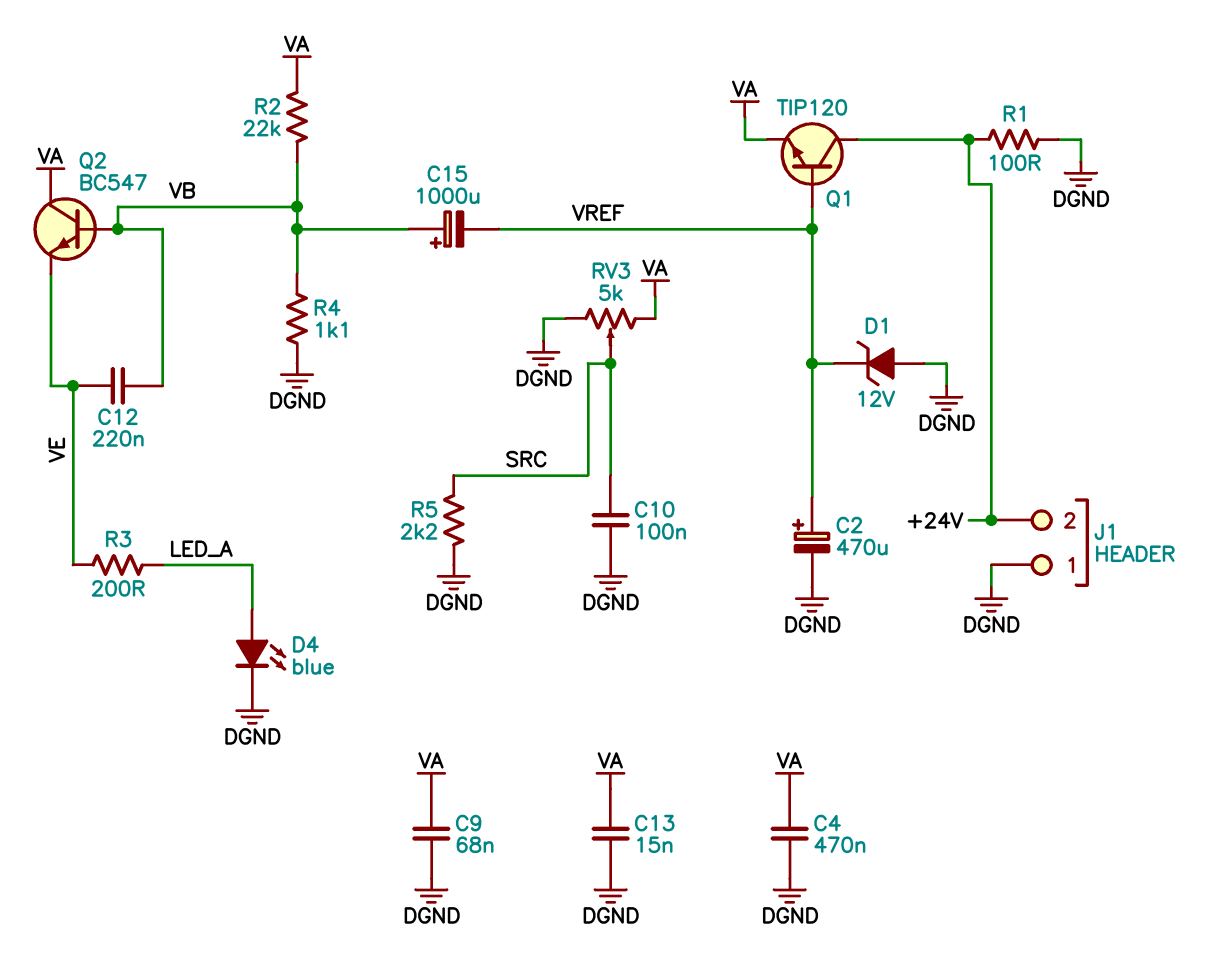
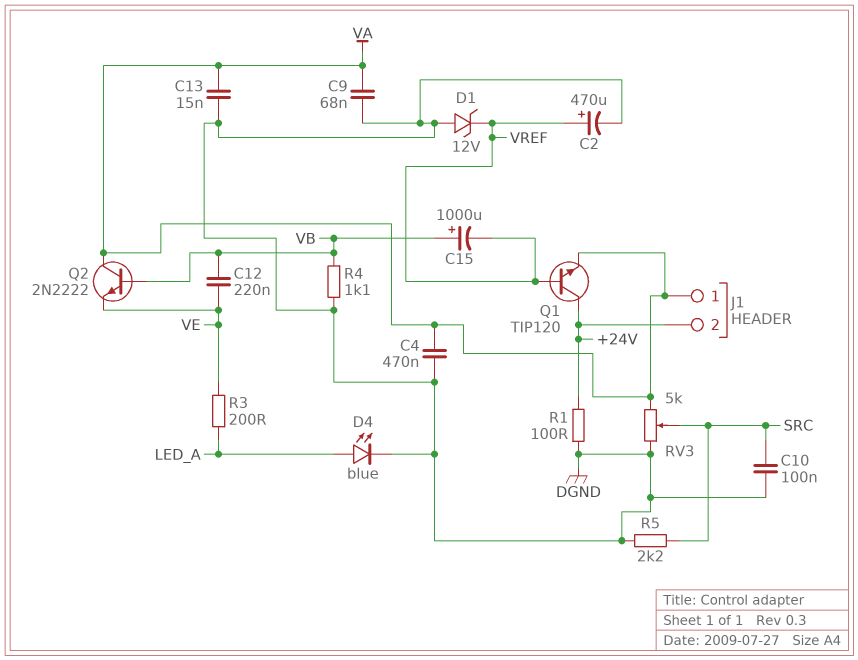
J1 pin 1: DGND -> VA
Q2: NPN BC547 (B VB, C VA, E VE) -> NPN 2N2222 (B VB, C VA, E VE)
R2: 22k (VA, VB) -> none

